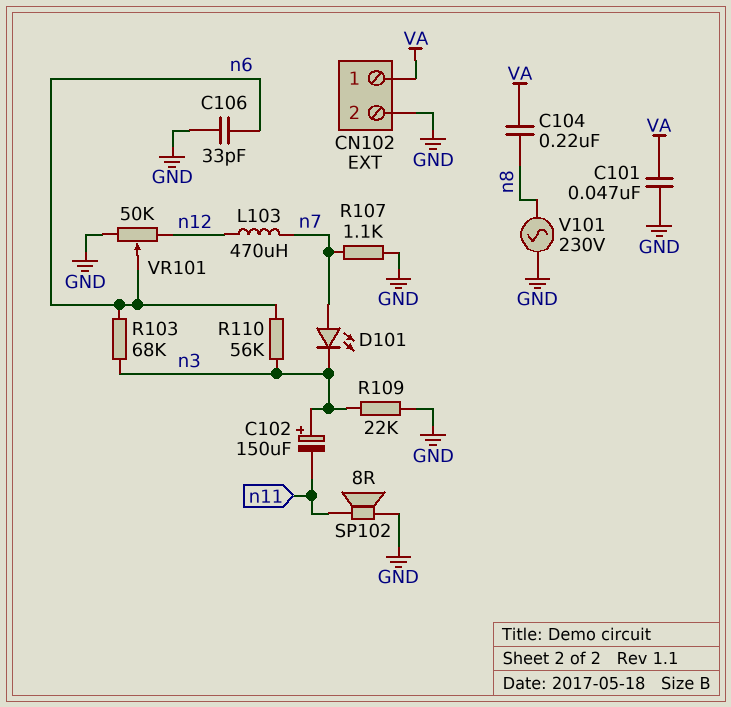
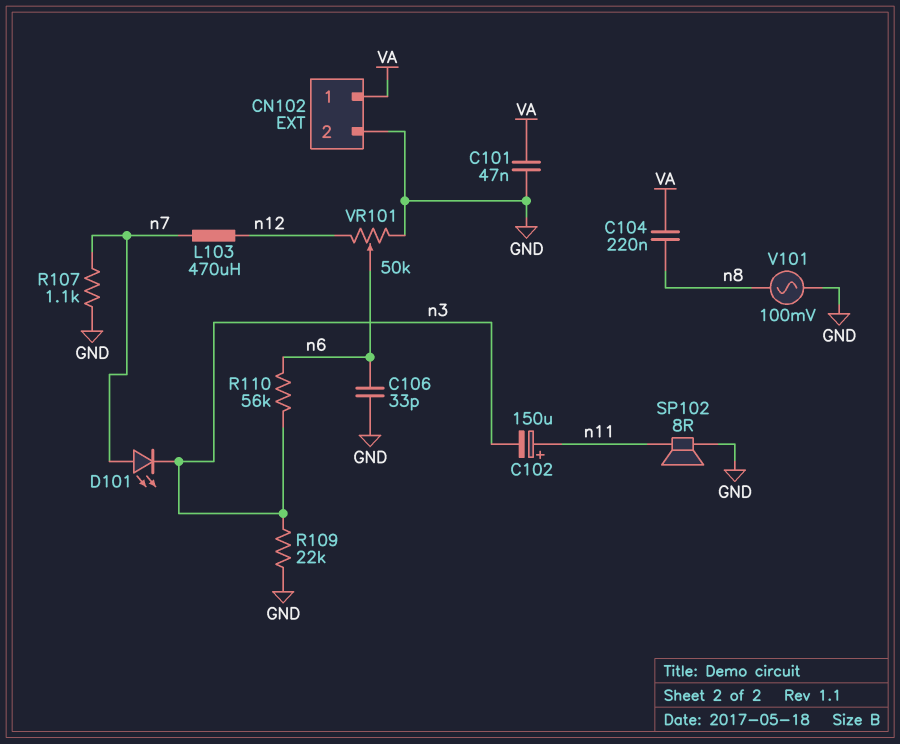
C102: 150uF (plus n3, minus n11) -> 150uF (plus n11, minus n3)
R103: 68k (n3, n6) -> none
V101: AC 230V (GND, n8) -> AC 100mV (GND, n8)

